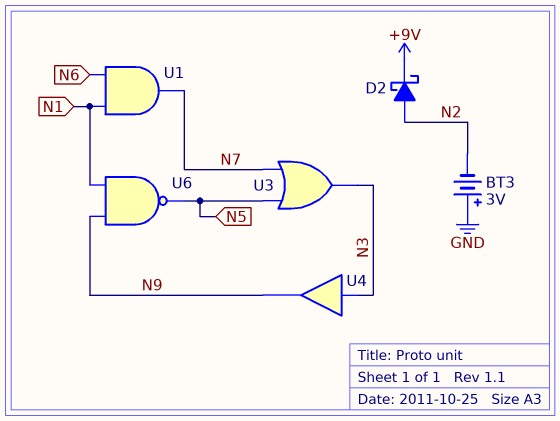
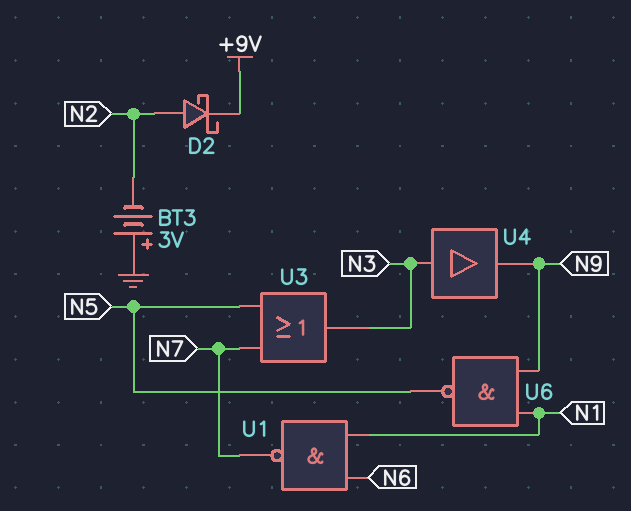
U1: AND (in N1, in N6, out N7) -> NAND (in N1, in N6, out N7)

